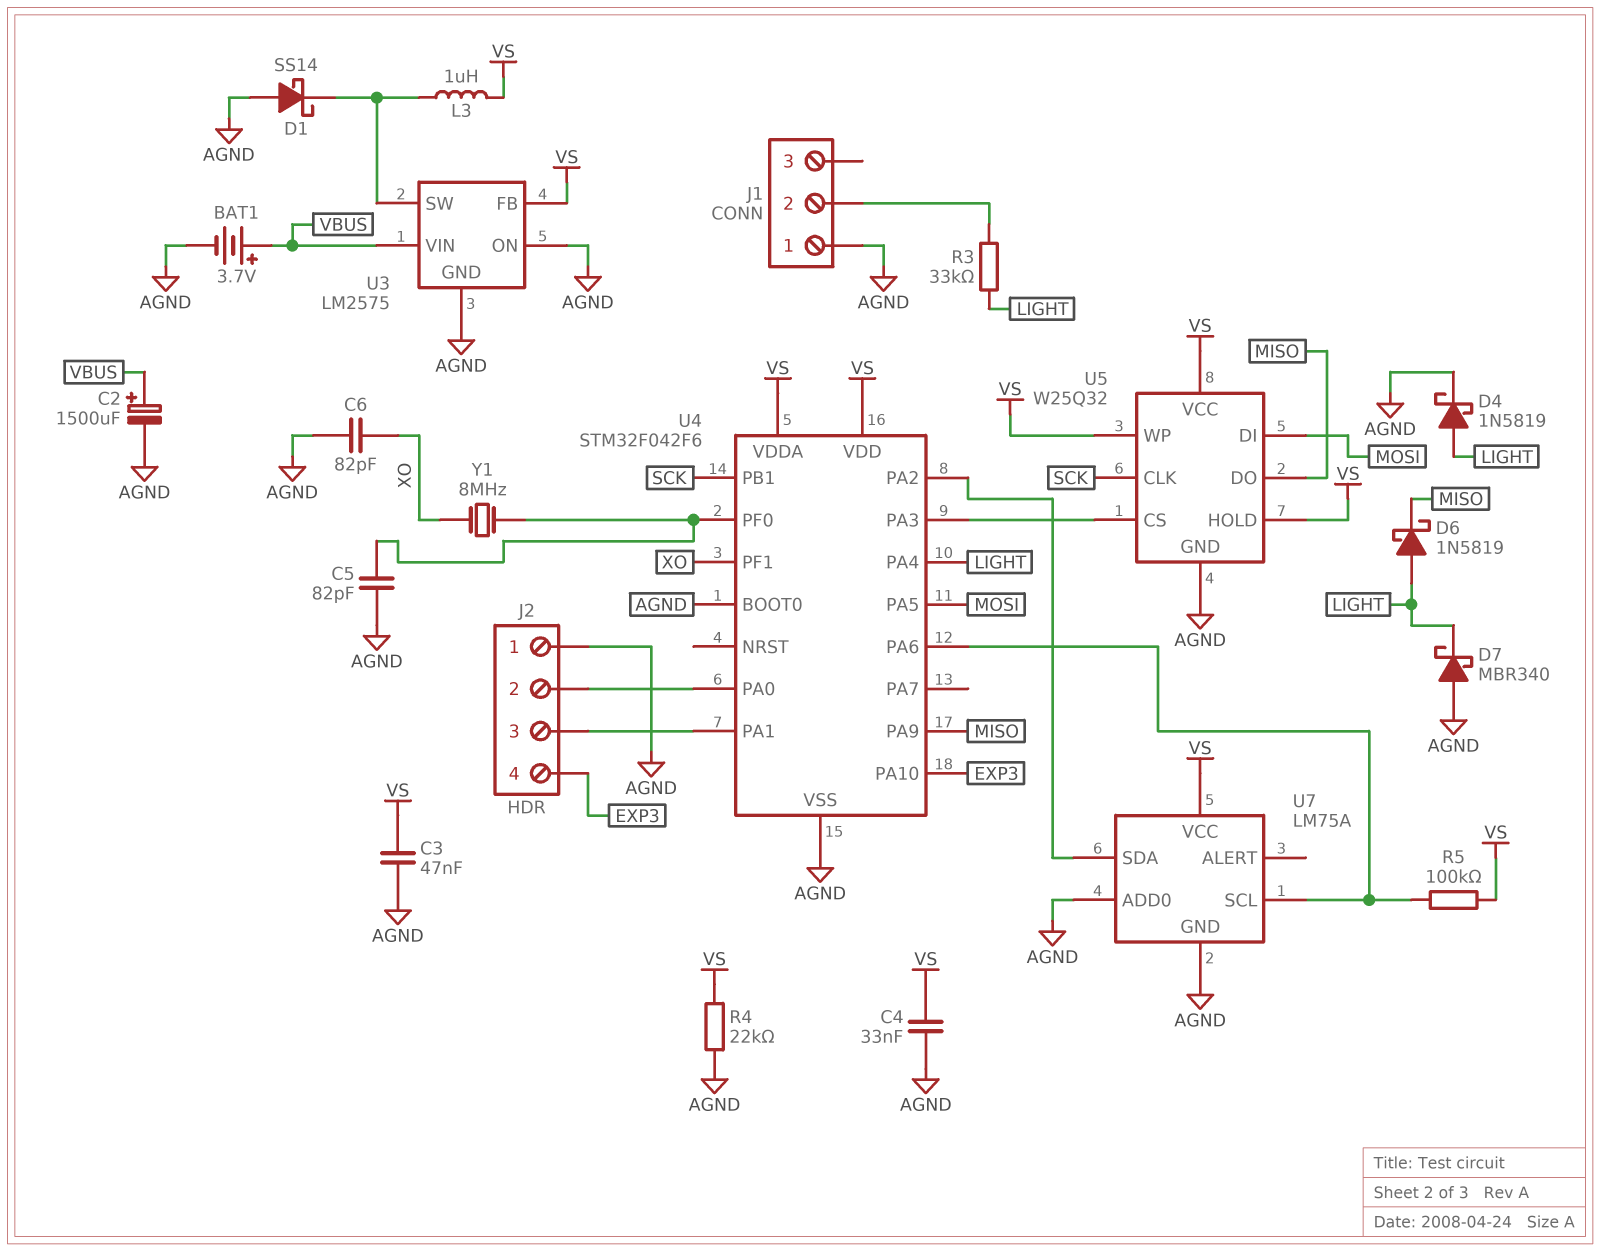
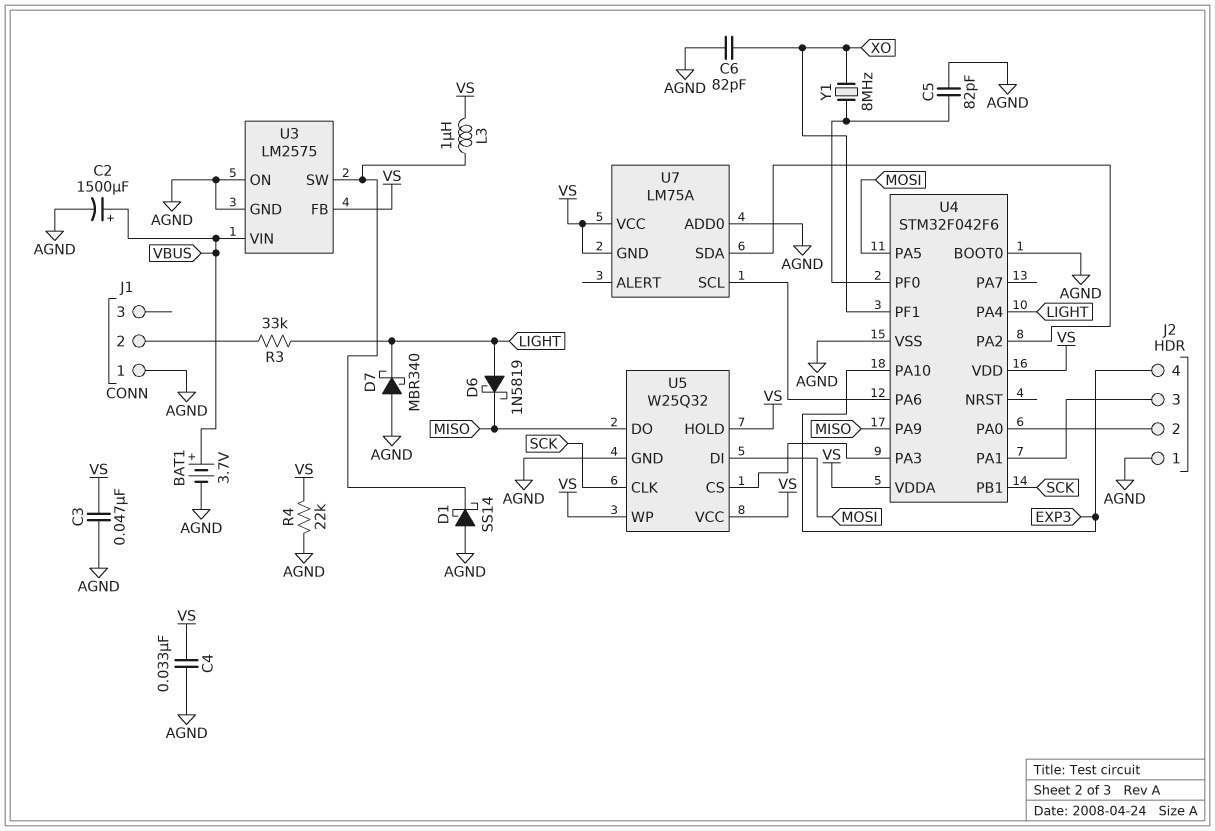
D4: schottky 1N5819 (A LIGHT, K AGND) -> none
R5: 100k (U4/PA6, VS) -> none
U7 pin GND: AGND -> VS

